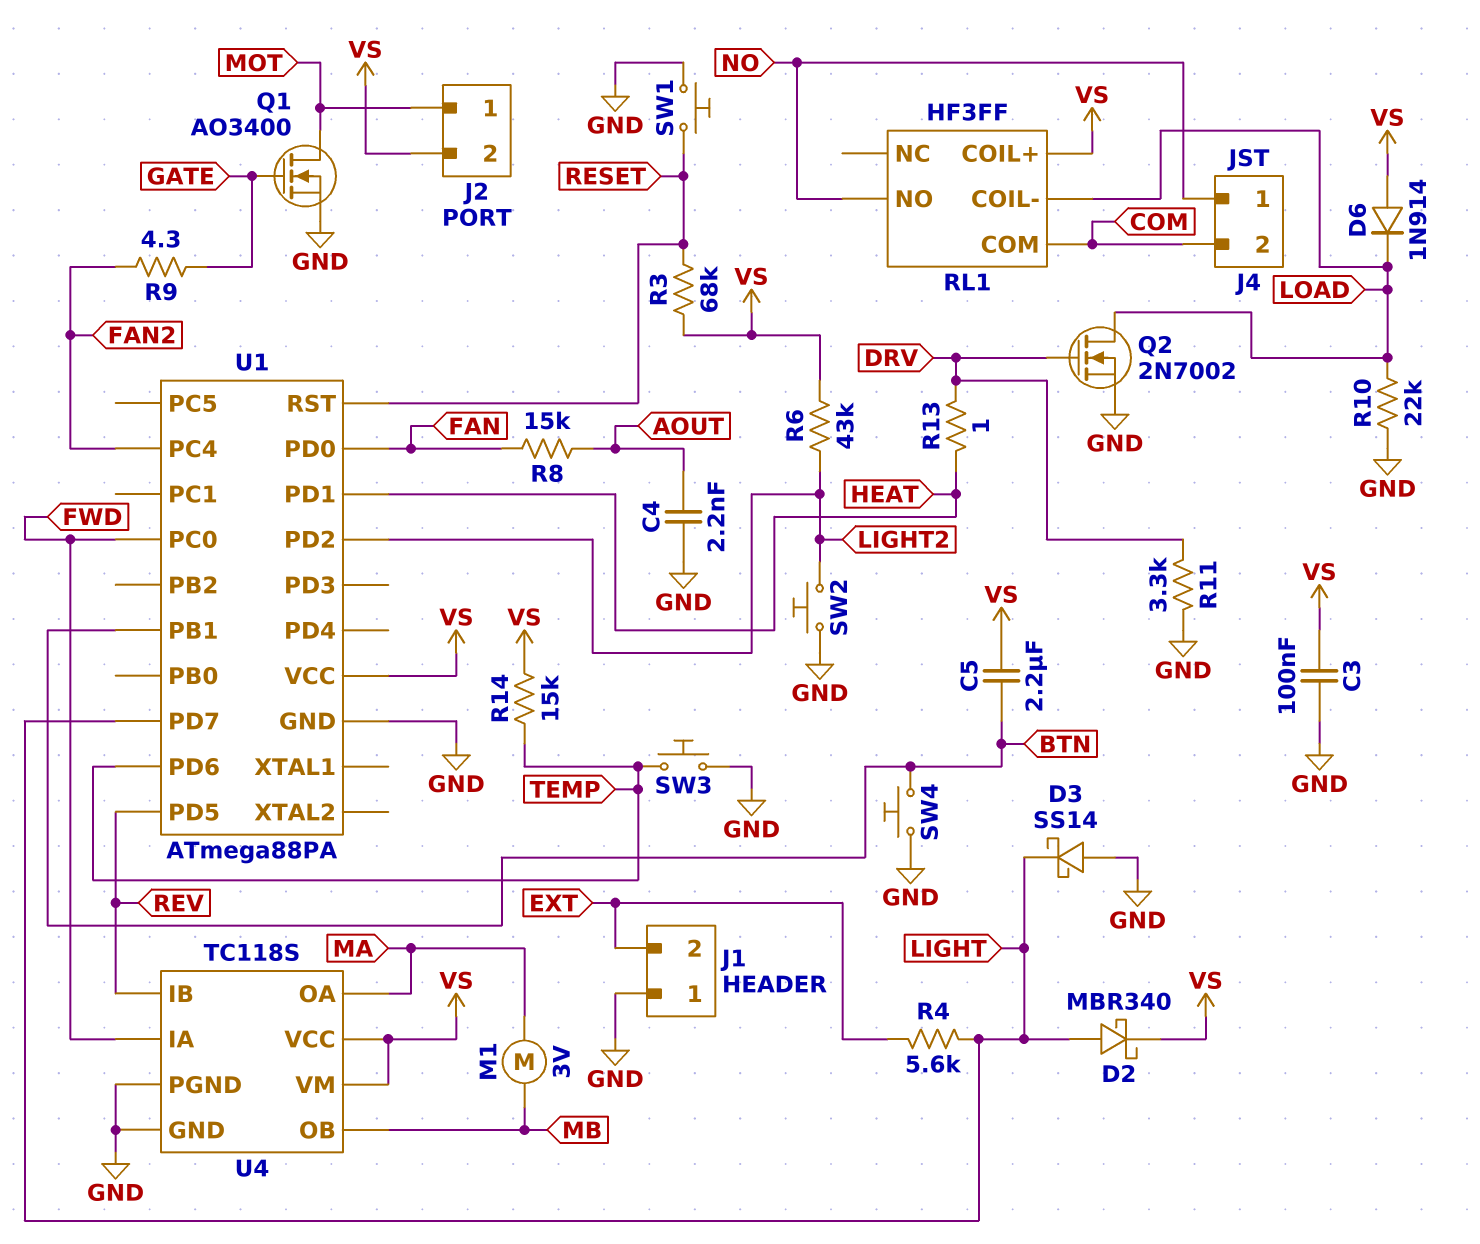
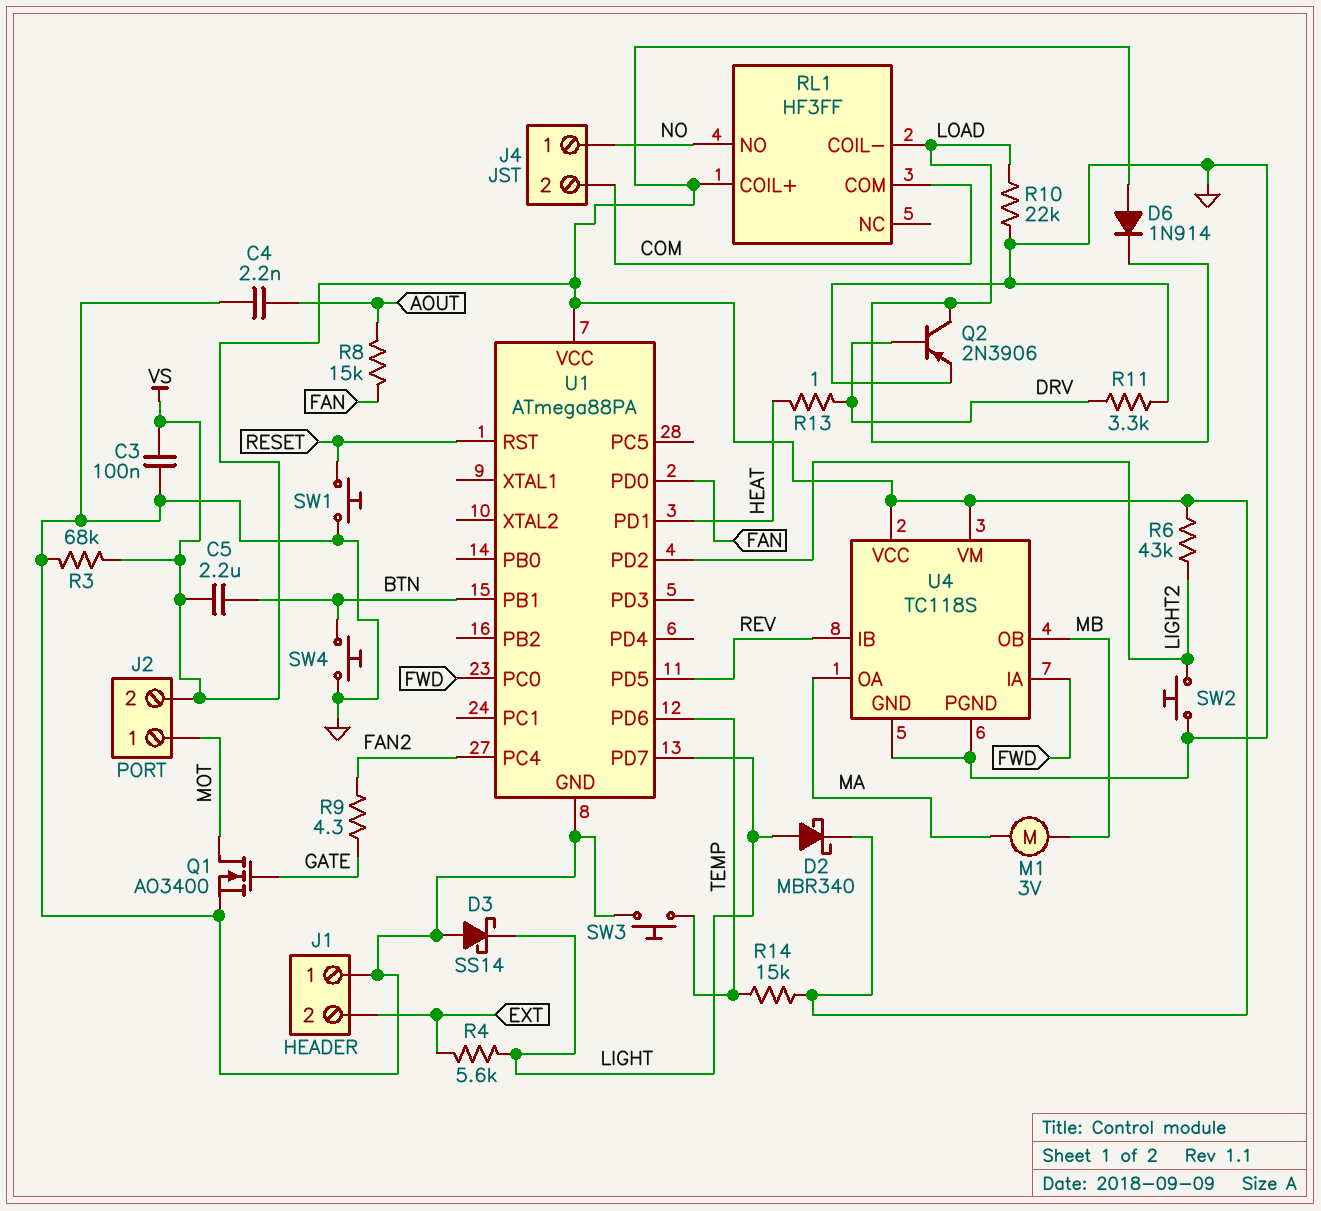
Q2: NMOS 2N7002 (G DRV, D LOAD, S GND) -> PNP 2N3906 (B DRV, C LOAD, E GND)
R3: 68k (RESET, VS) -> 68k (GND, VS)

